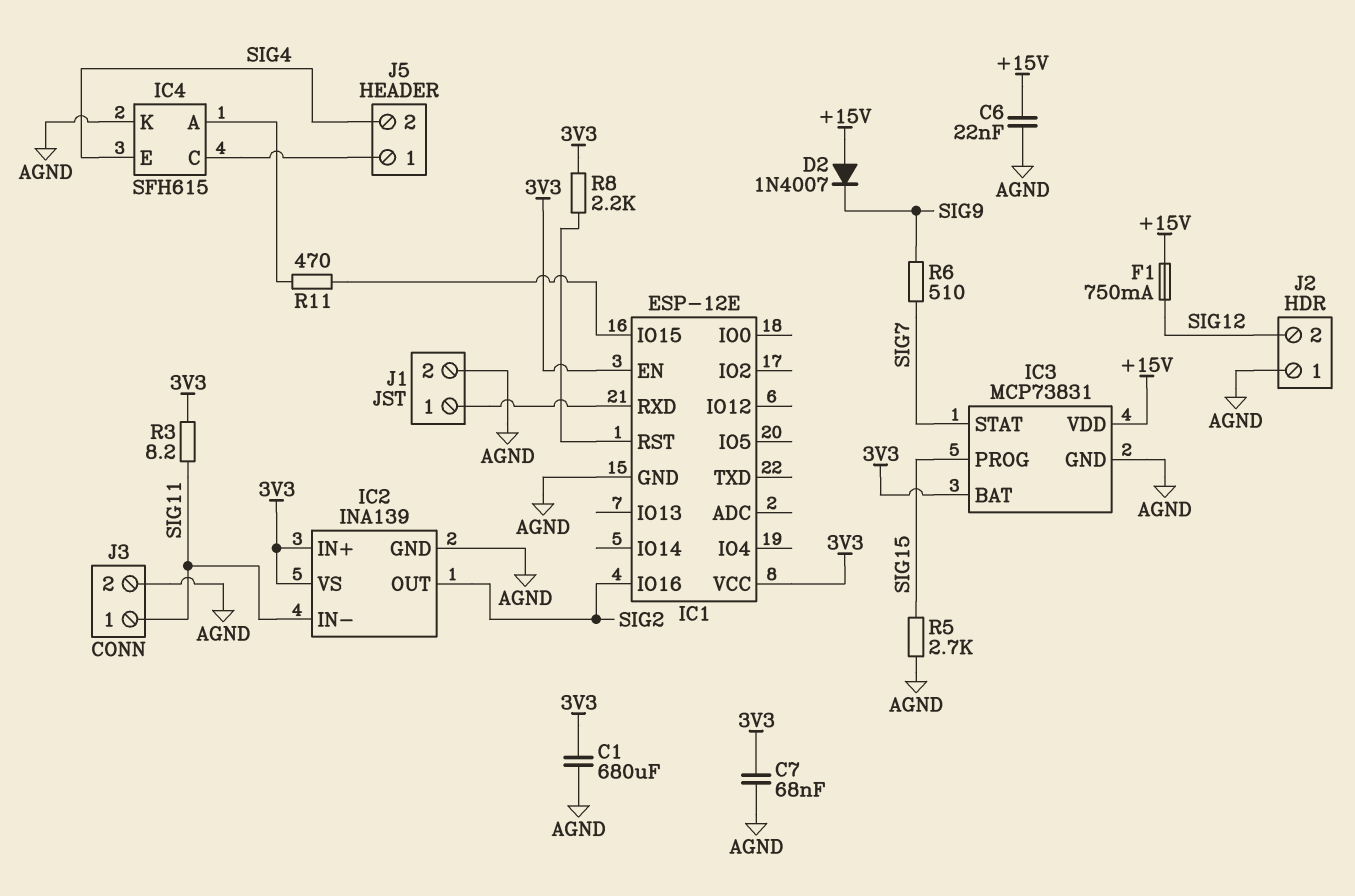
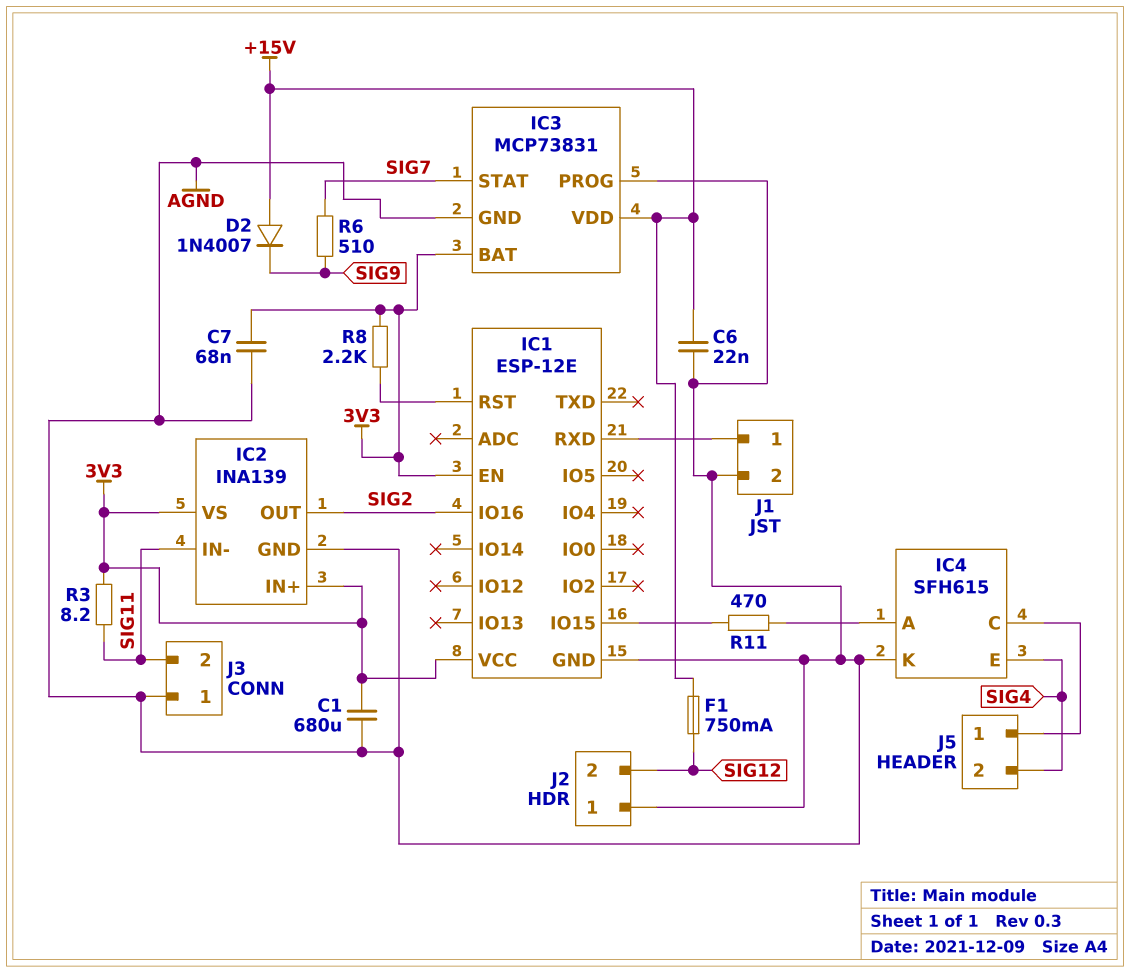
IC3 pin PROG: SIG15 -> AGND
J3 pin 1: SIG11 -> AGND
J3 pin 2: AGND -> SIG11
R5: 2.7k (AGND, SIG15) -> none

